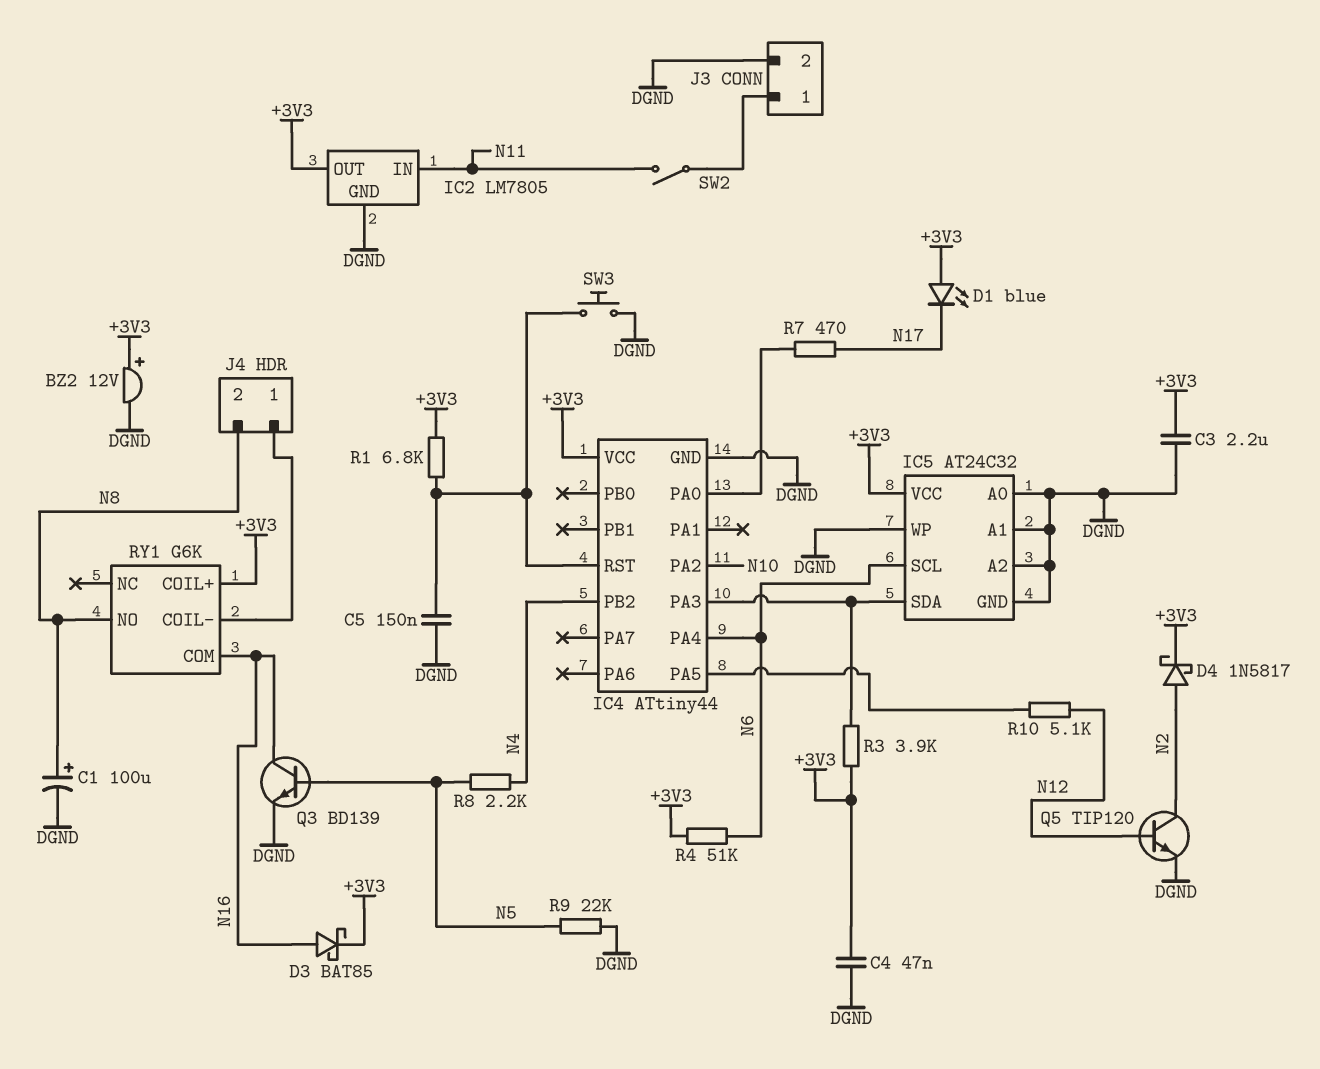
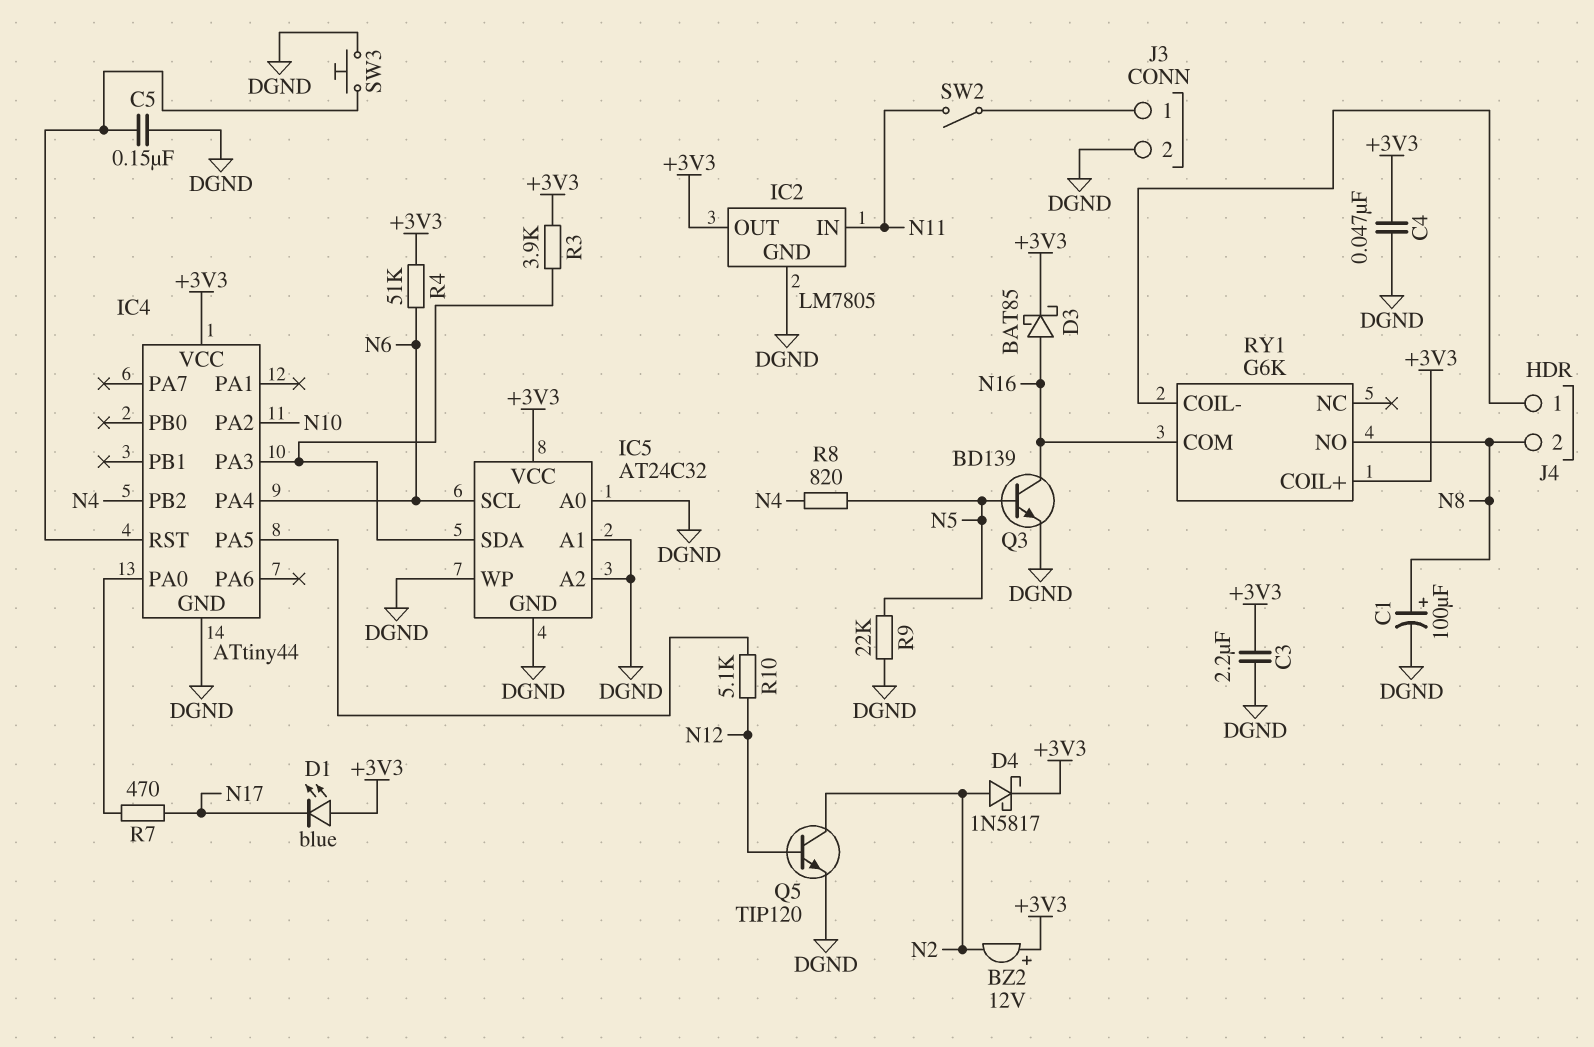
BZ2: buzzer 12V (plus +3V3, minus DGND) -> buzzer 12V (plus +3V3, minus N2)
R1: 6.8k (+3V3, IC4/RST) -> none
R8: 2.2k (N4, N5) -> 820 (N4, N5)

